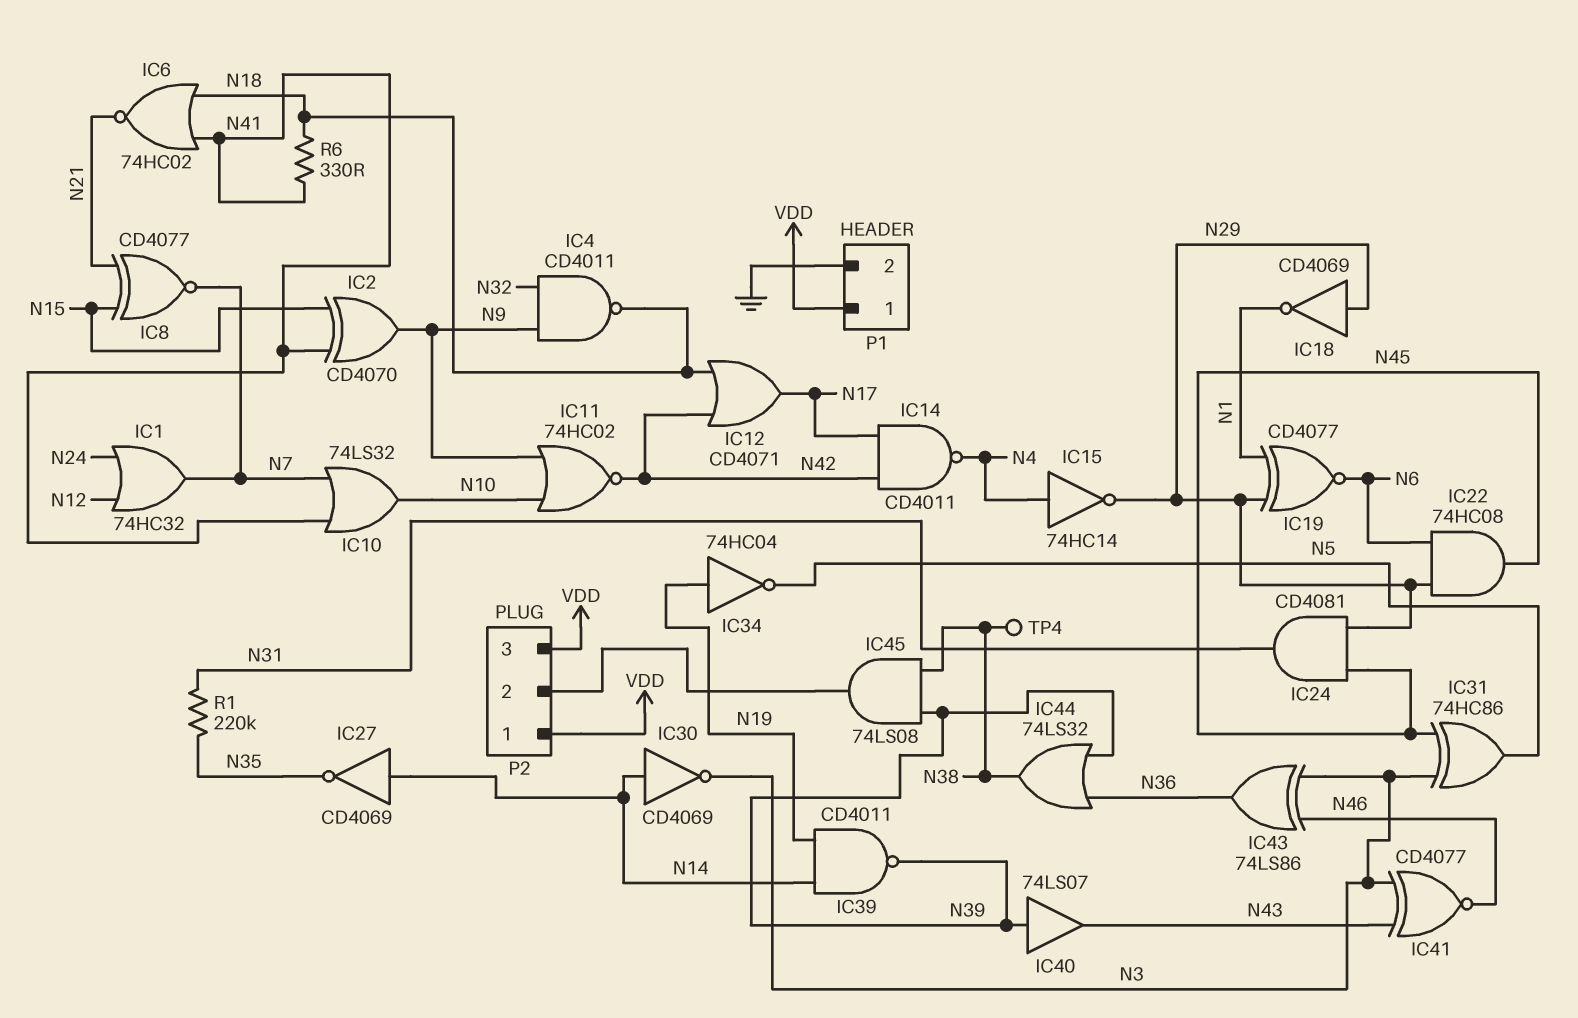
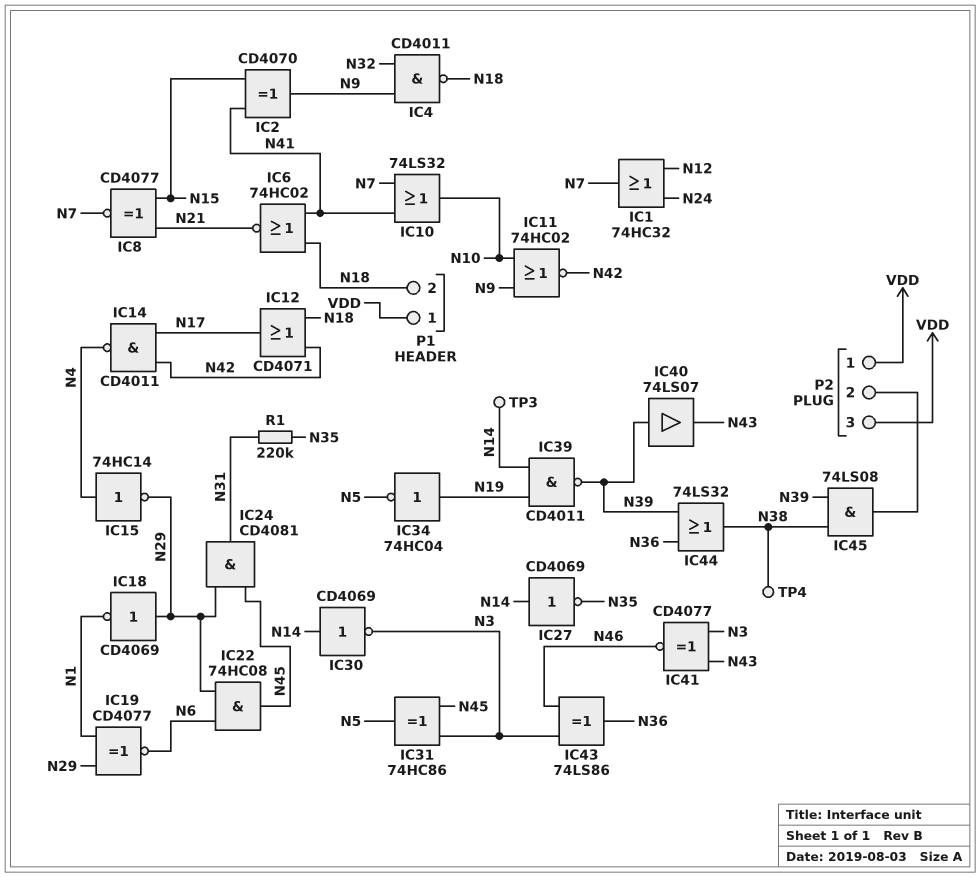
P1 pin 2: GND -> N18
R6: 330 (N18, N41) -> none
TP3: none -> test point (N14)

